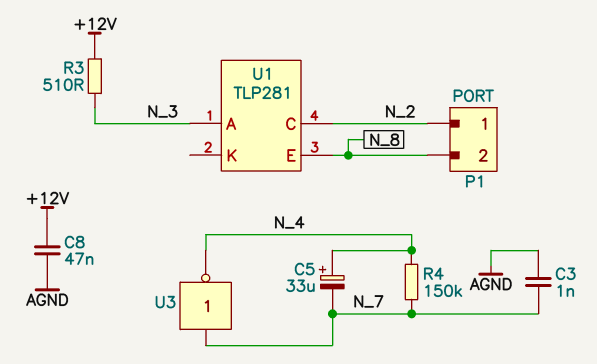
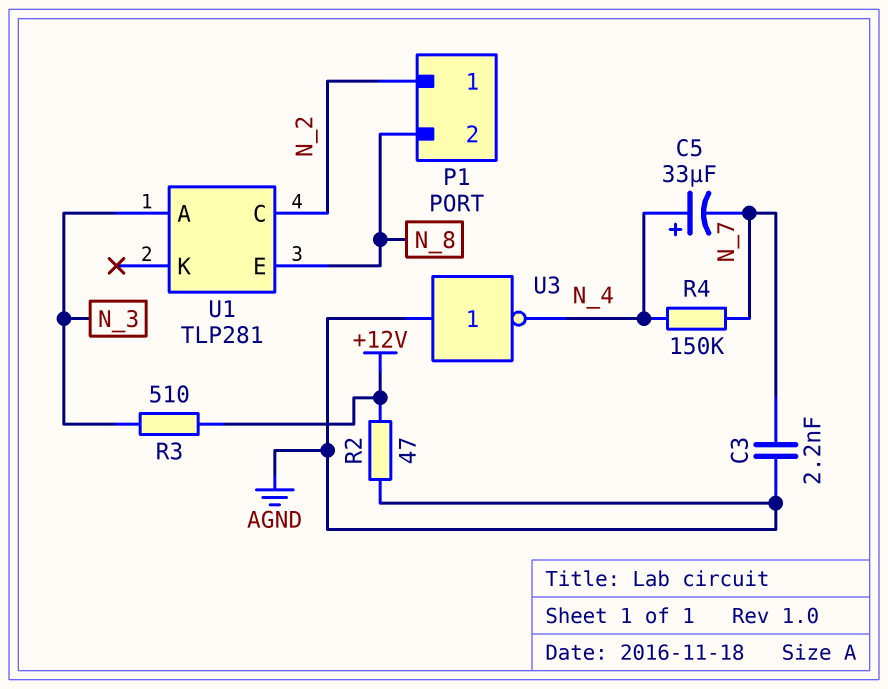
C3: 1nF (AGND, N_7) -> 2.2nF (AGND, N_7)
C8: 47nF (+12V, AGND) -> none
R2: none -> 47 (+12V, AGND)
U3: NOT (in N_7, out N_4) -> NOT (in AGND, out N_4)

